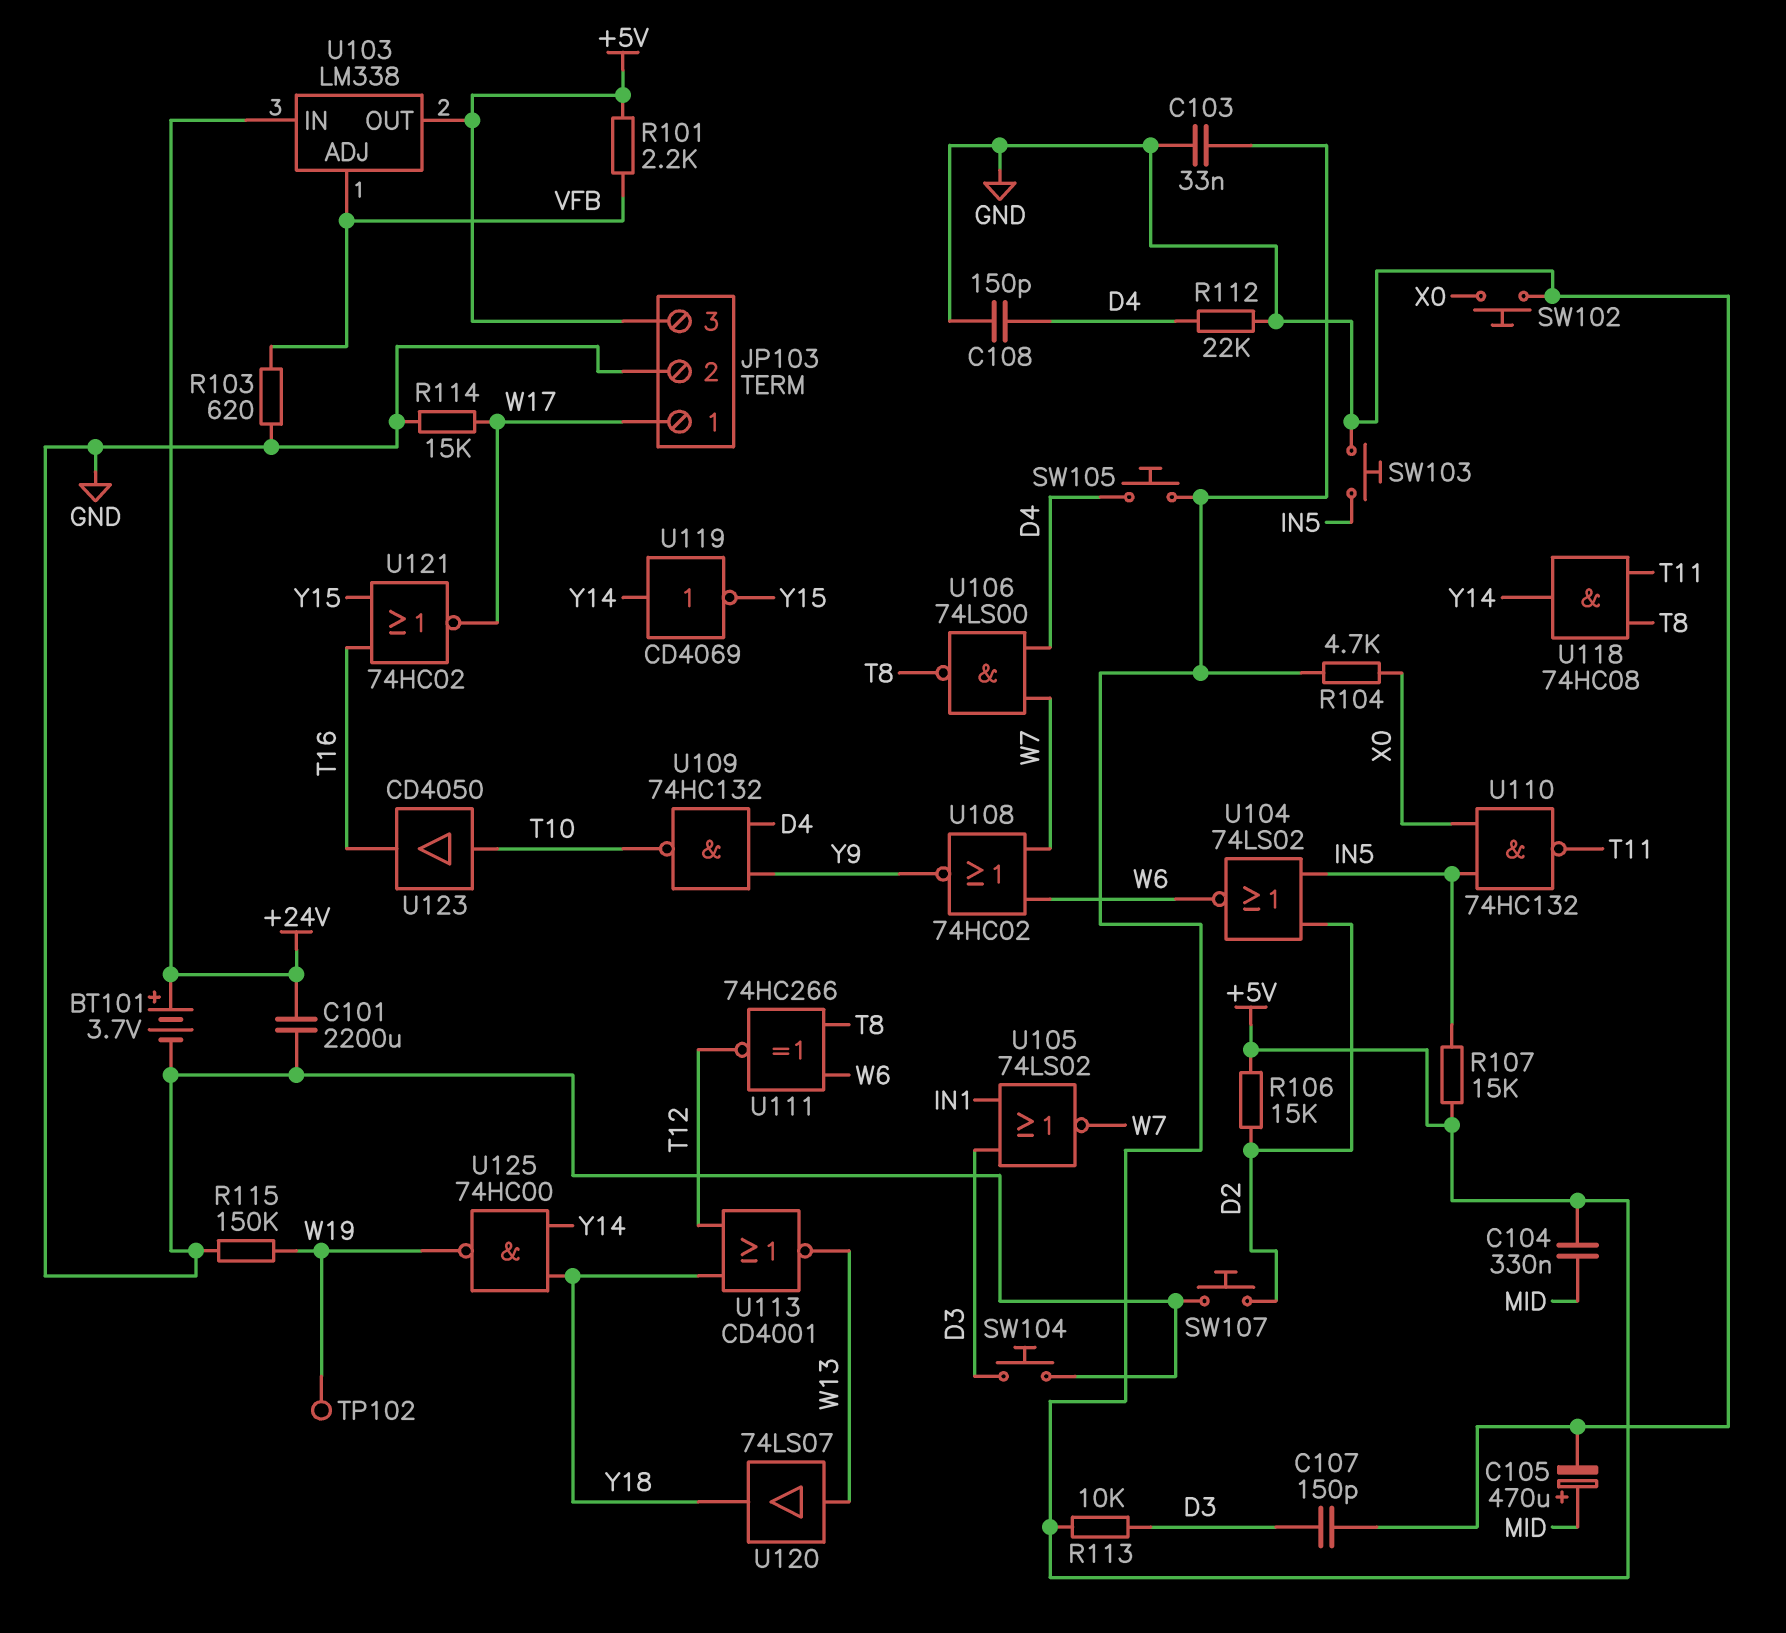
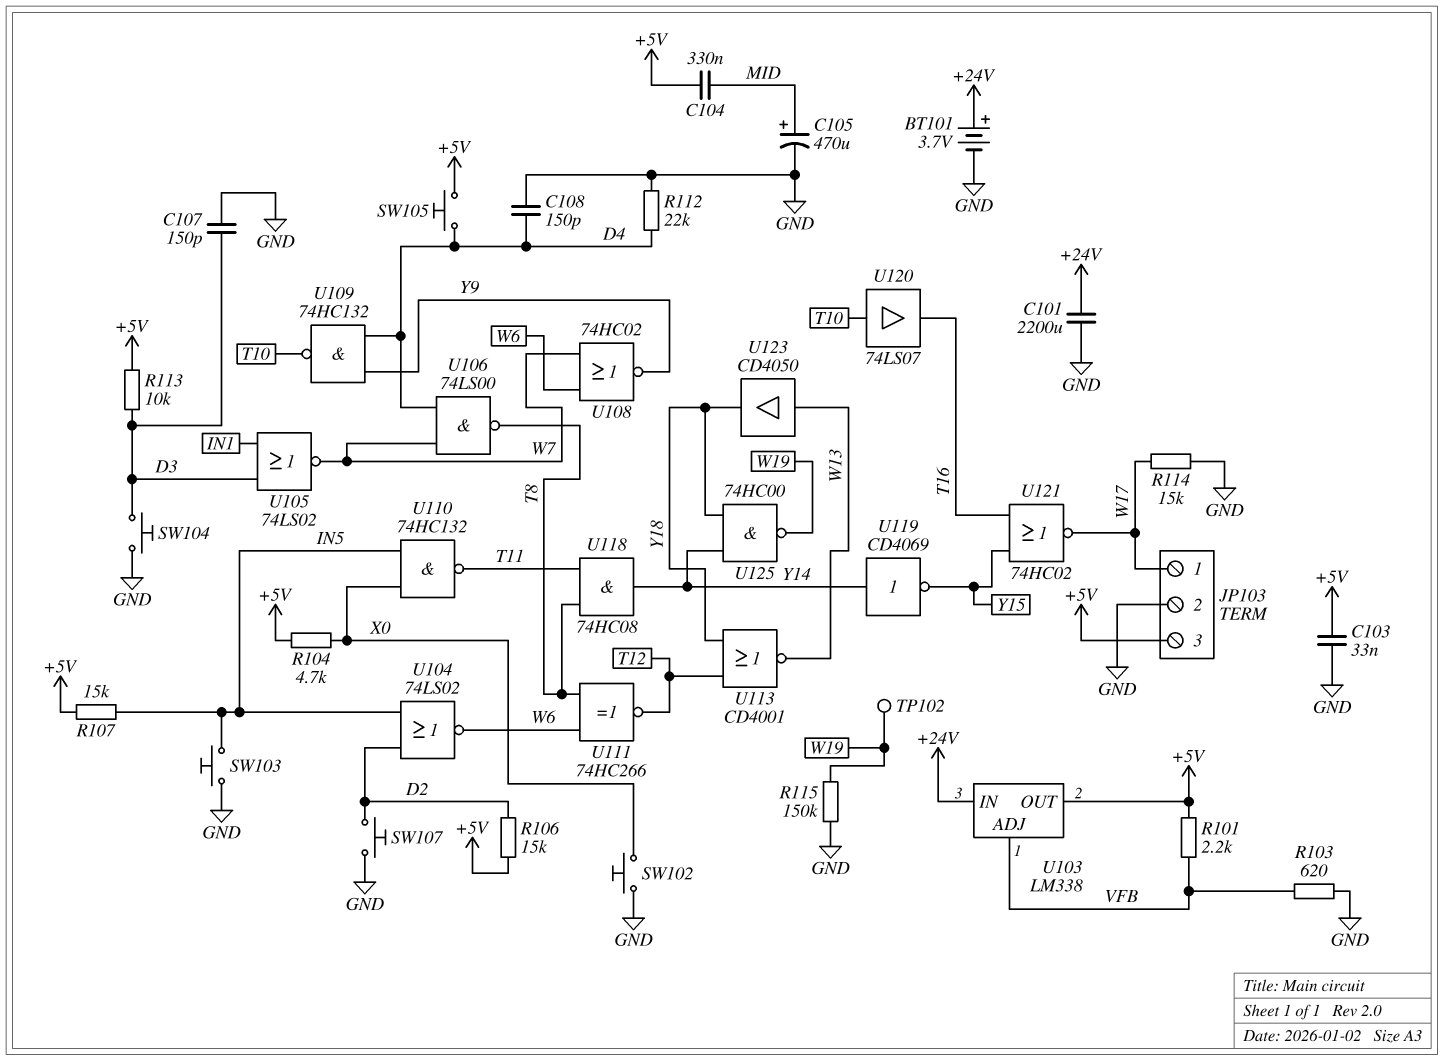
U120: buffer 74LS07 (in W13, out Y18) -> buffer 74LS07 (in T10, out T16)
U123: buffer CD4050 (in T10, out T16) -> buffer CD4050 (in W13, out Y18)

